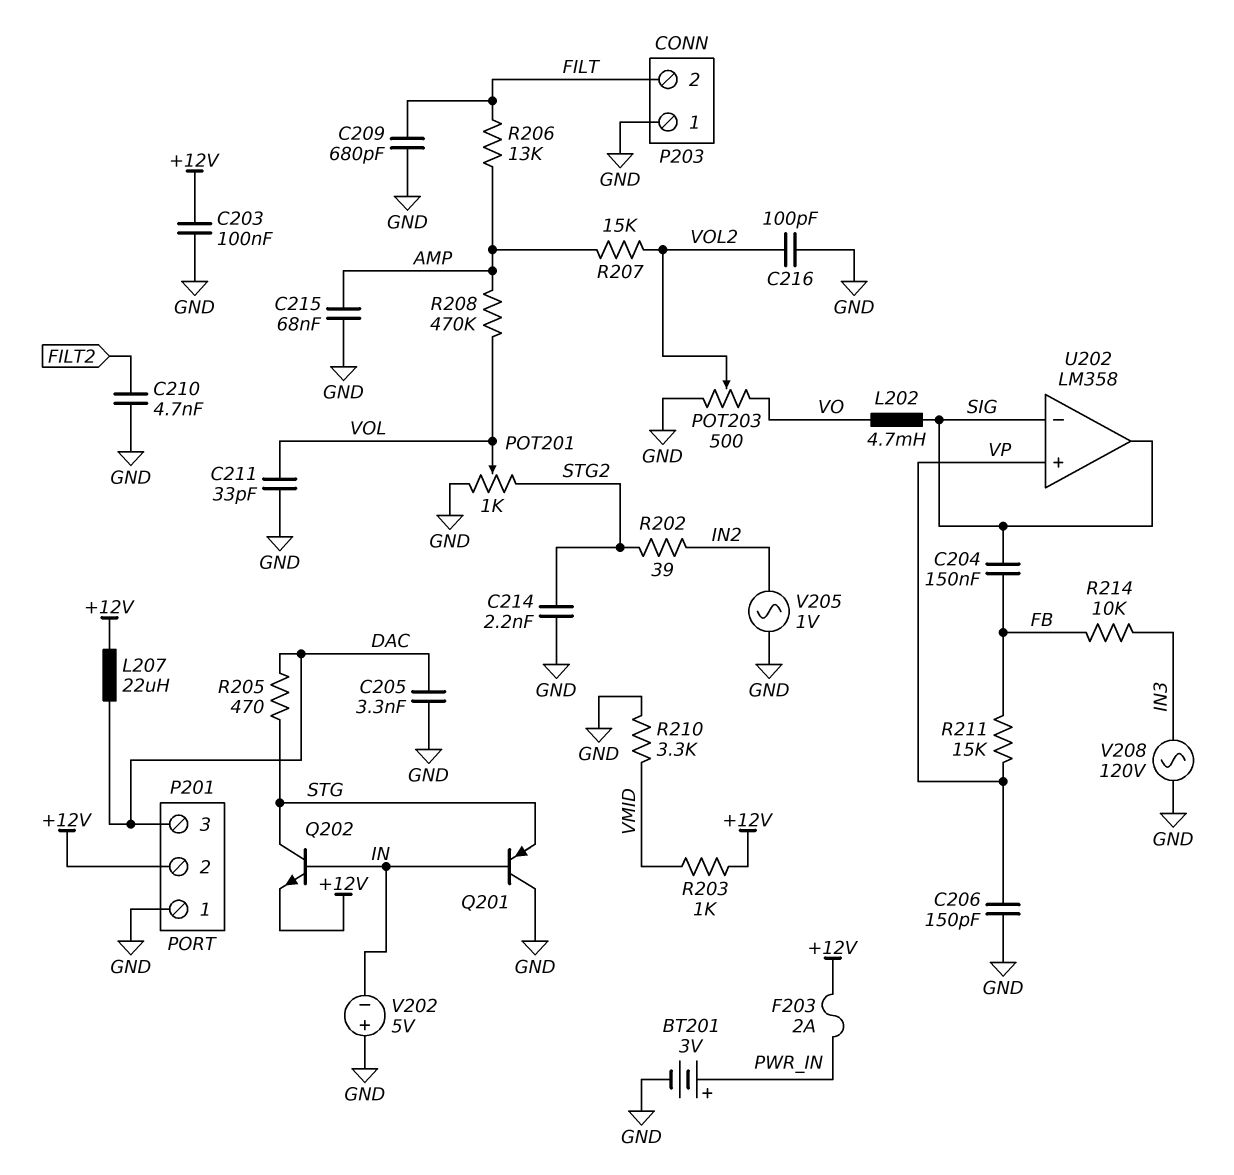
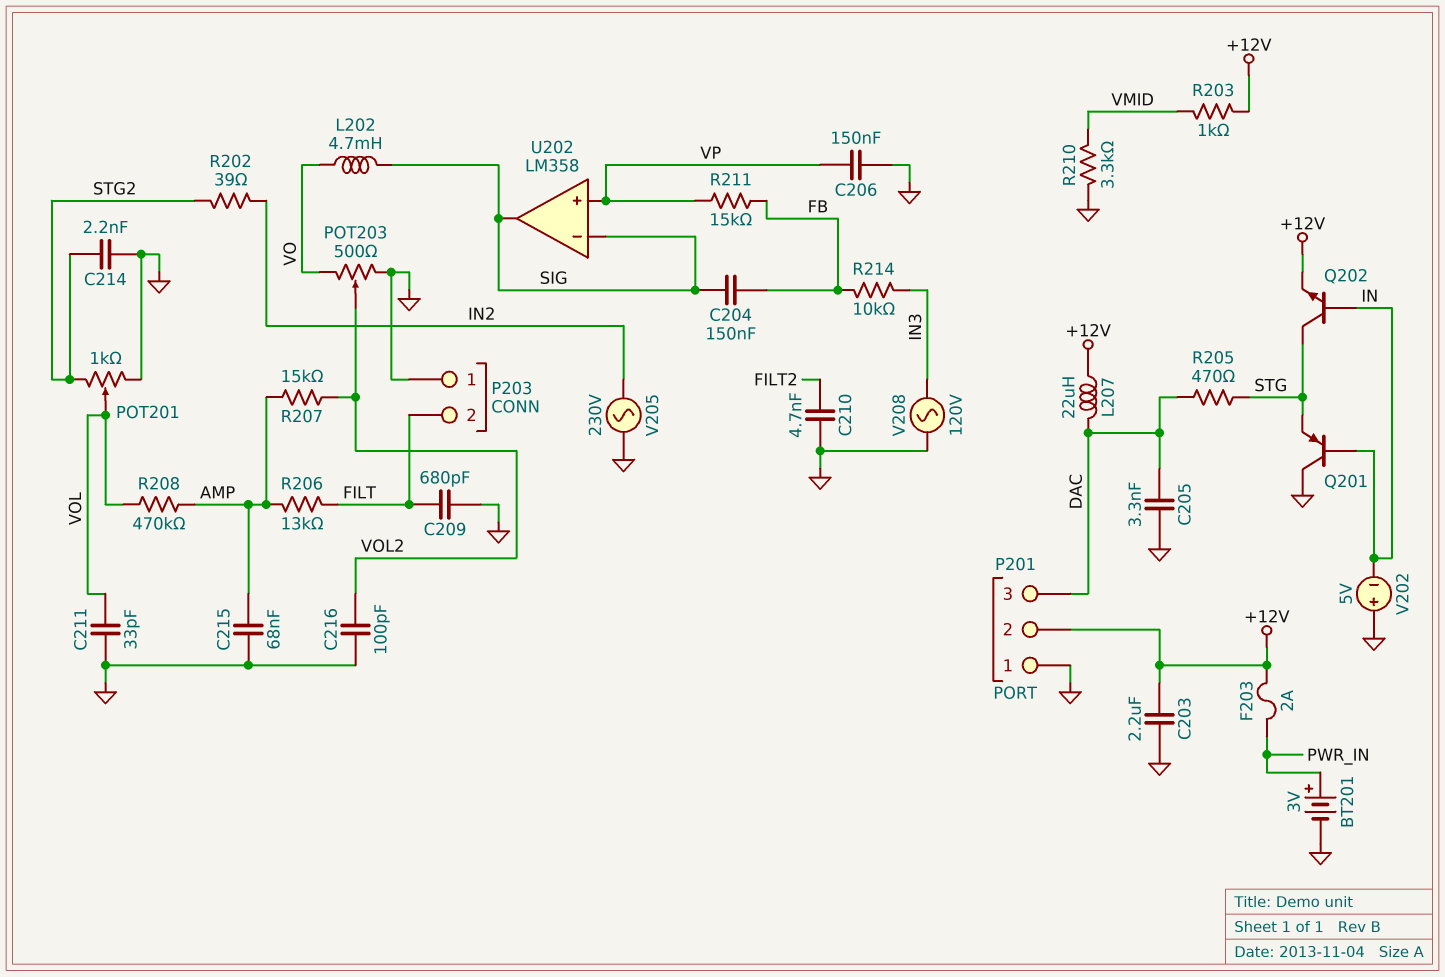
C203: 100nF (+12V, GND) -> 2.2uF (+12V, GND)
C206: 150pF (GND, VP) -> 150nF (GND, VP)
V205: AC 1V (GND, IN2) -> AC 230V (GND, IN2)

